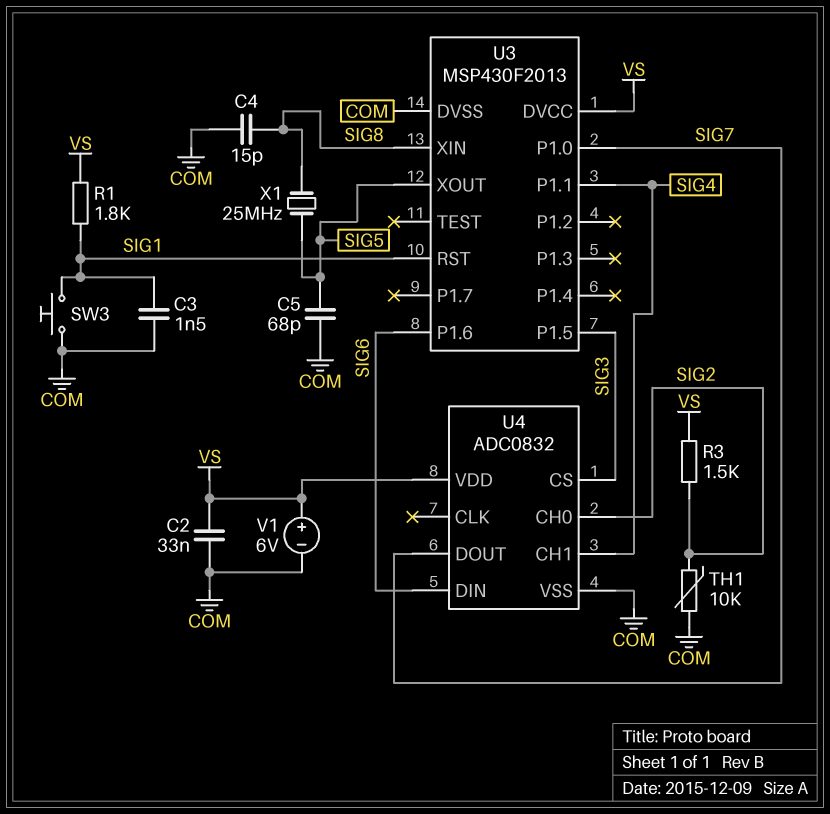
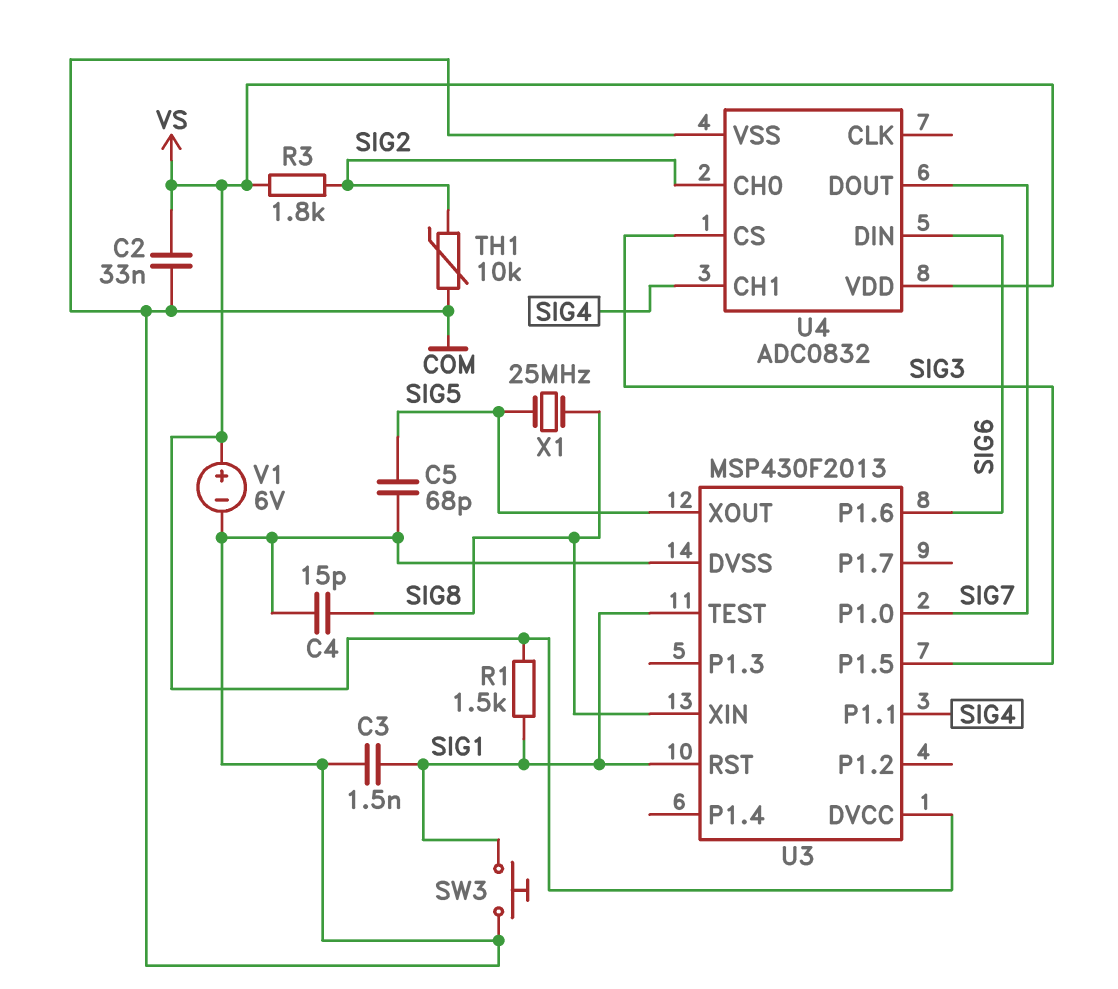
R1: 1.8k (SIG1, VS) -> 1.5k (SIG1, VS)
R3: 1.5k (SIG2, VS) -> 1.8k (SIG2, VS)
U3 pin TEST: none -> SIG1

